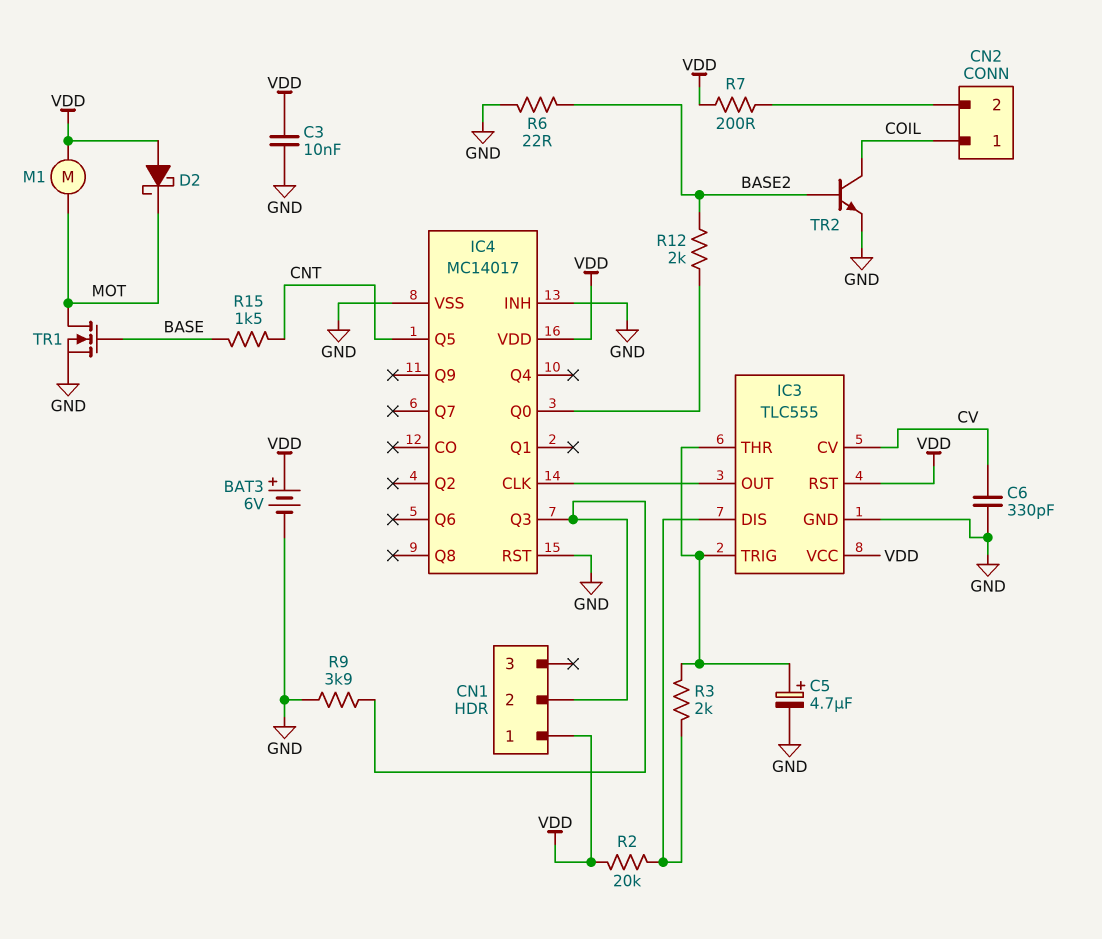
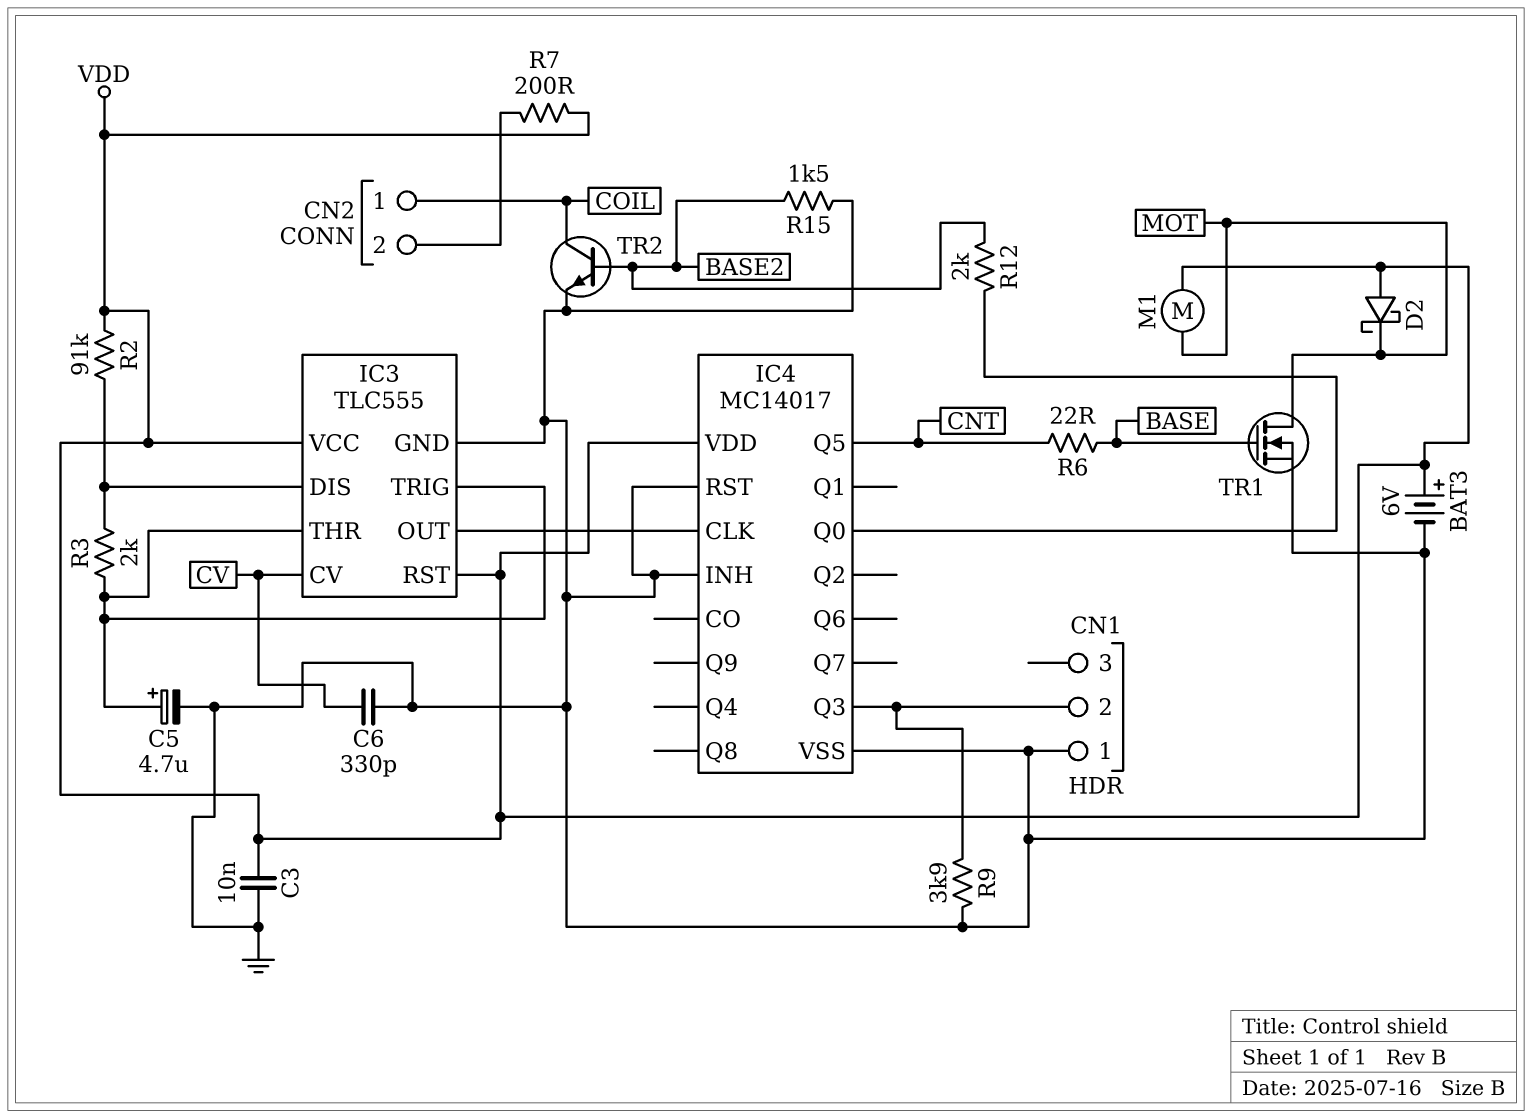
CN1 pin 1: VDD -> GND
R2: 20k (IC3/DIS, VDD) -> 91k (IC3/DIS, VDD)
R6: 22 (BASE2, GND) -> 22 (BASE, CNT)
R15: 1.5k (BASE, CNT) -> 1.5k (BASE2, GND)

